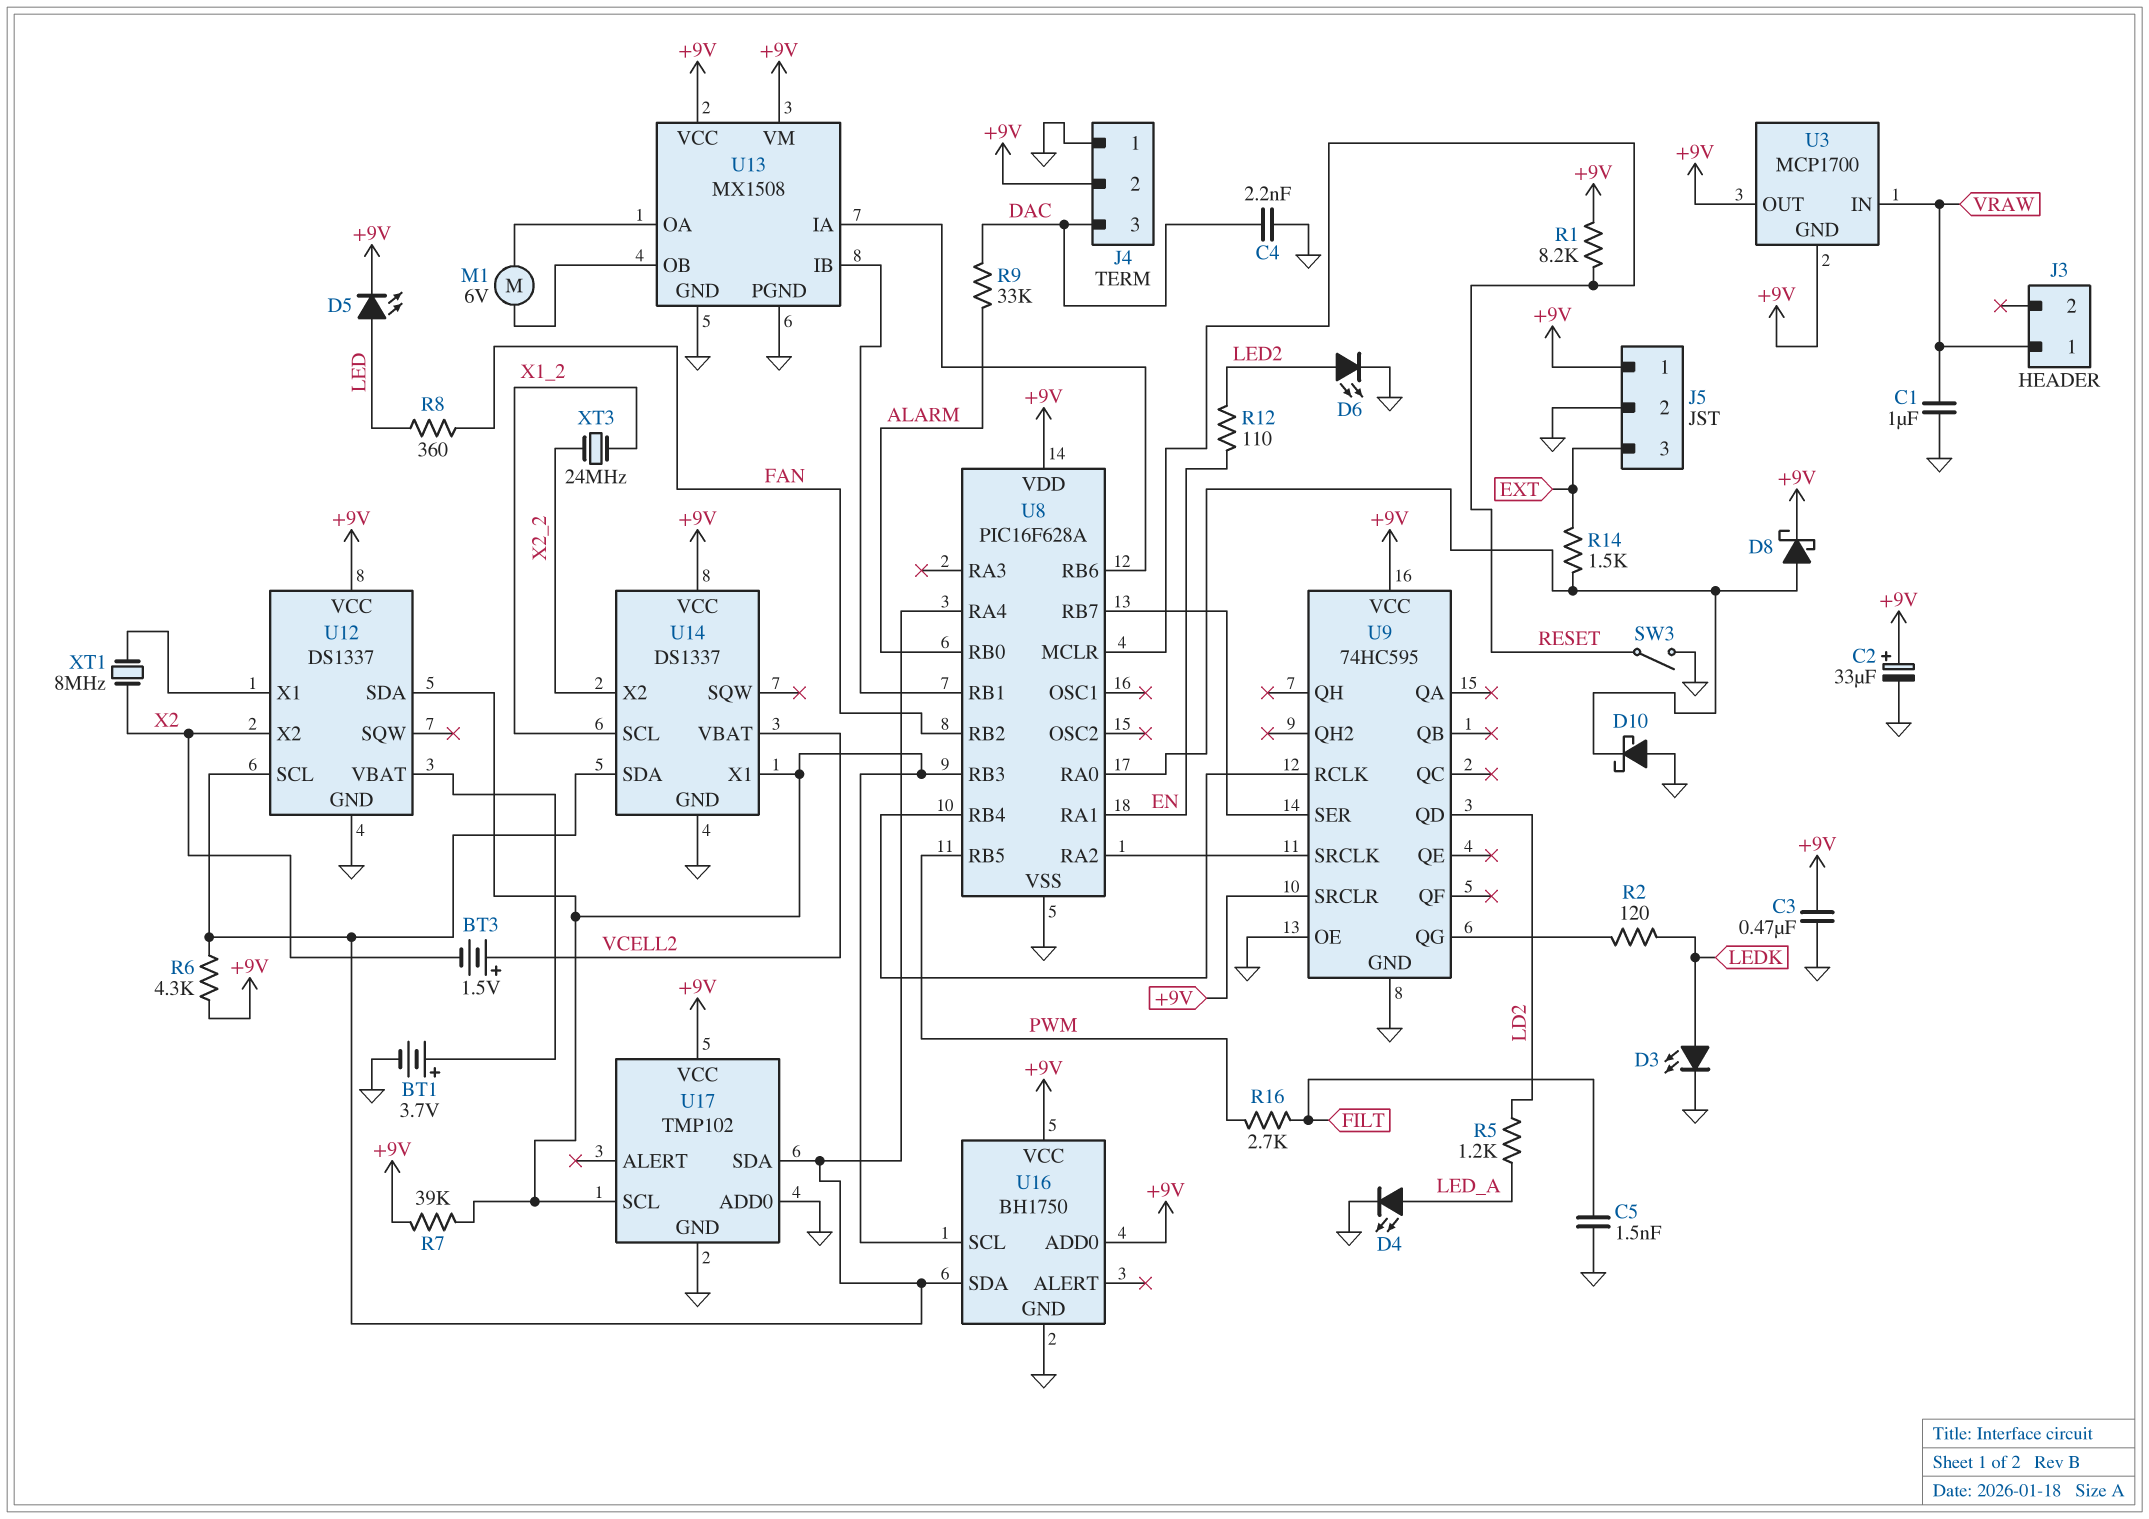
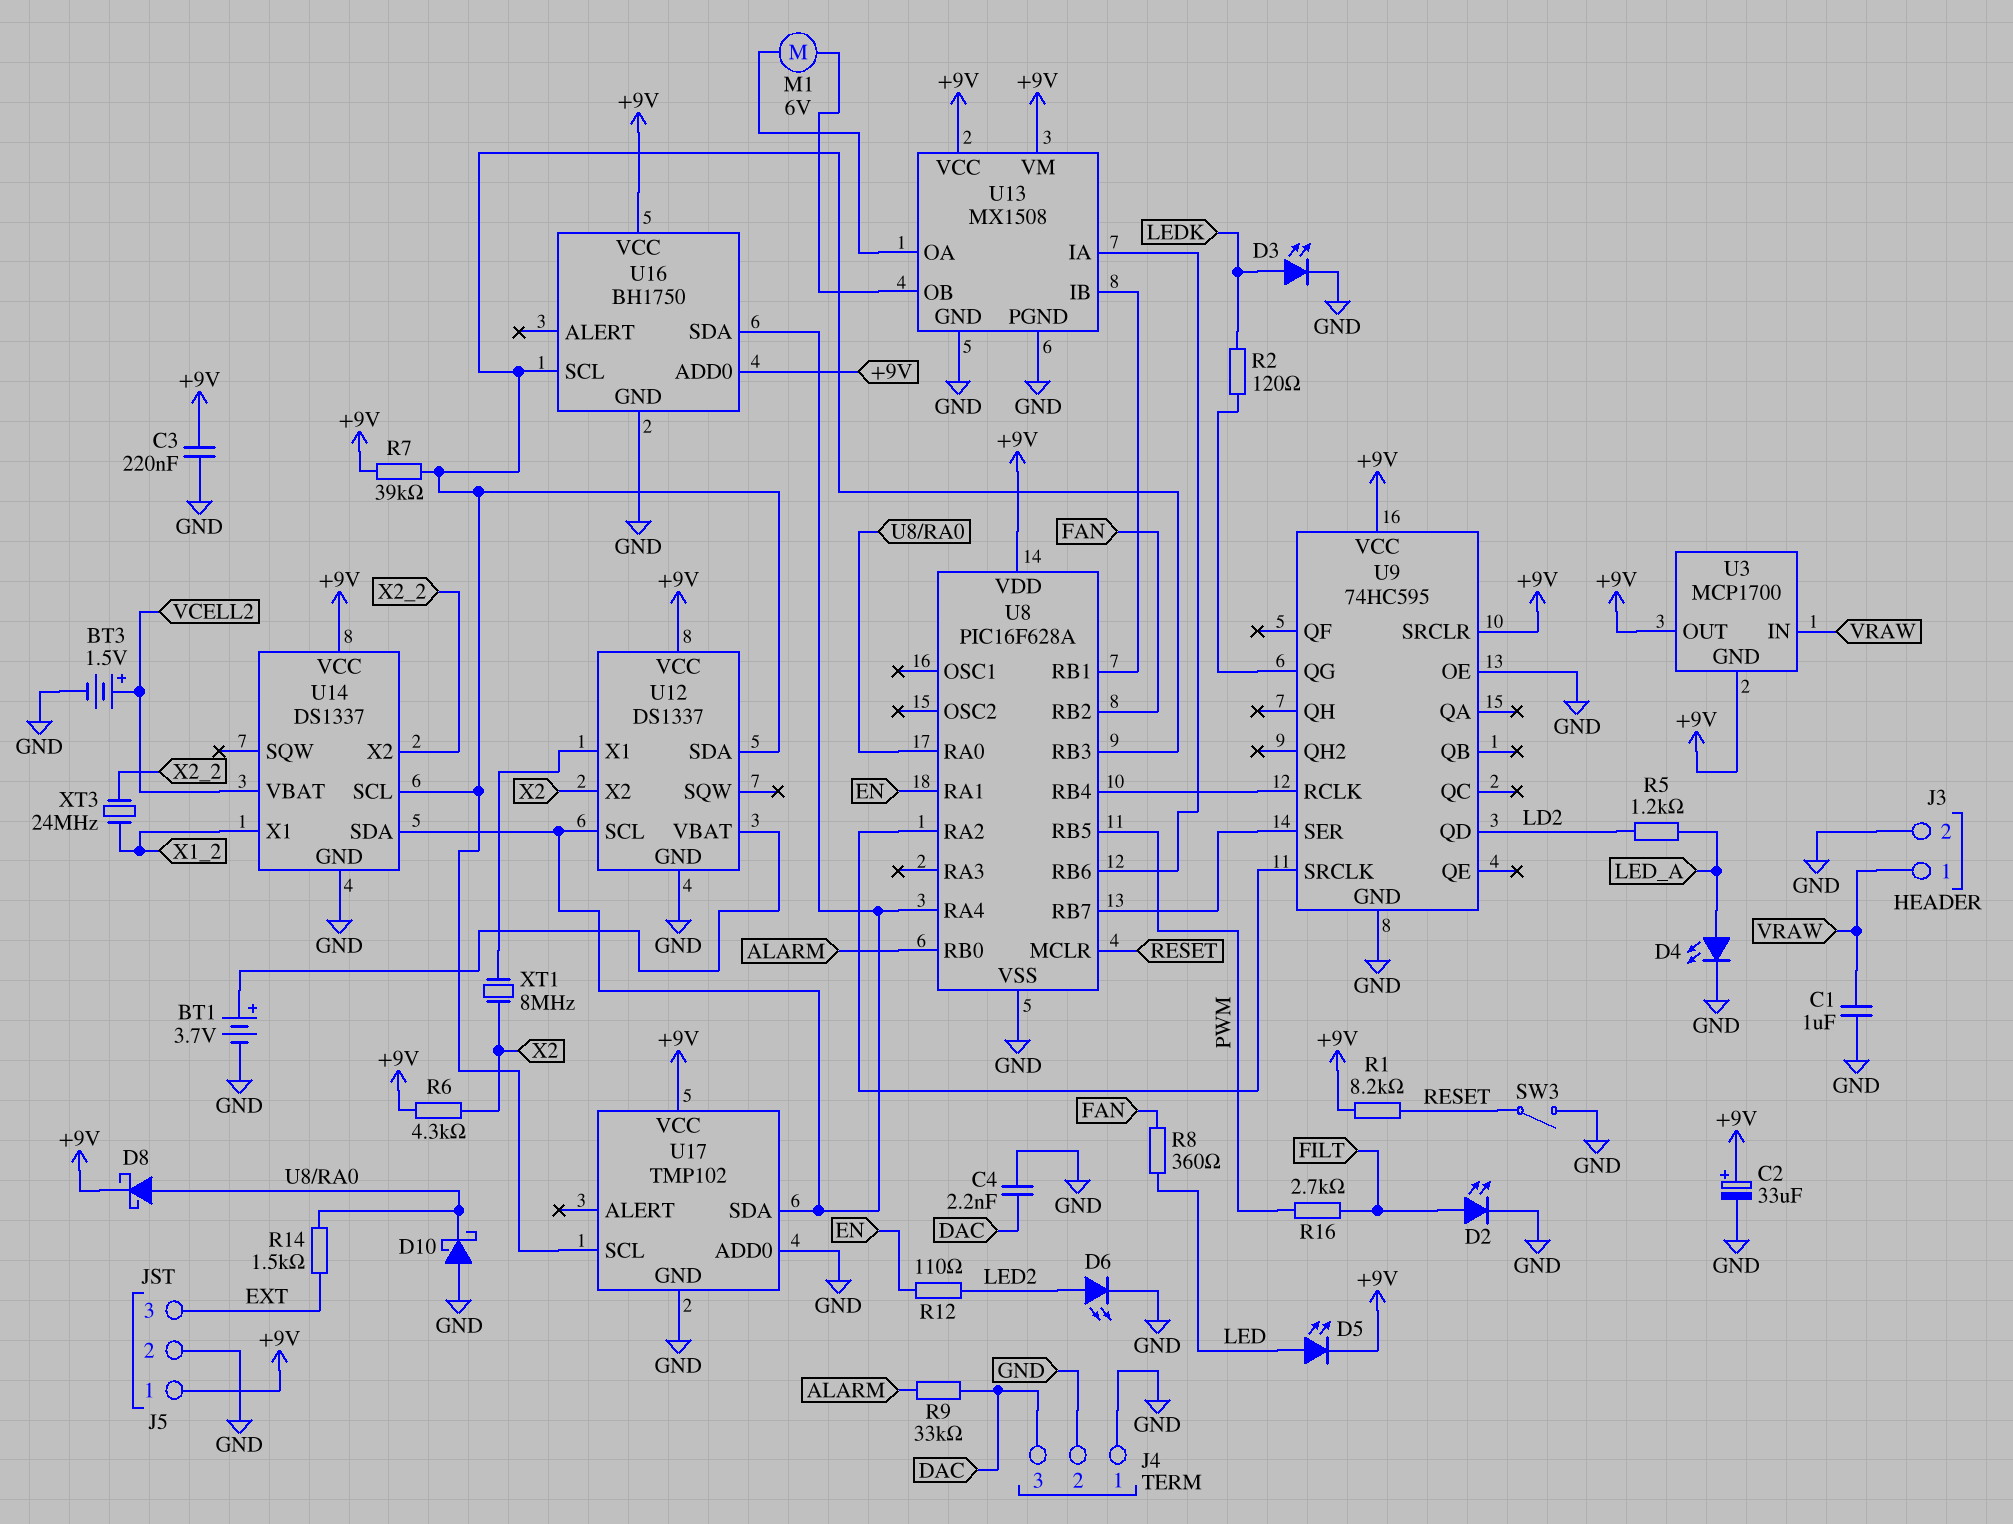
BT3: 1.5V (plus VCELL2, minus X2) -> 1.5V (plus VCELL2, minus GND)
C3: 470nF (+9V, GND) -> 220nF (+9V, GND)
C5: 1.5nF (FILT, GND) -> none
D2: none -> LED (A FILT, K GND)
J3 pin 2: none -> GND
J4 pin 2: +9V -> GND
R6: 4.3k (+9V, U8/RA4) -> 4.3k (+9V, X2)
U14 pin SCL: X1_2 -> U8/RB3
U14 pin X1: U8/RB3 -> X1_2

